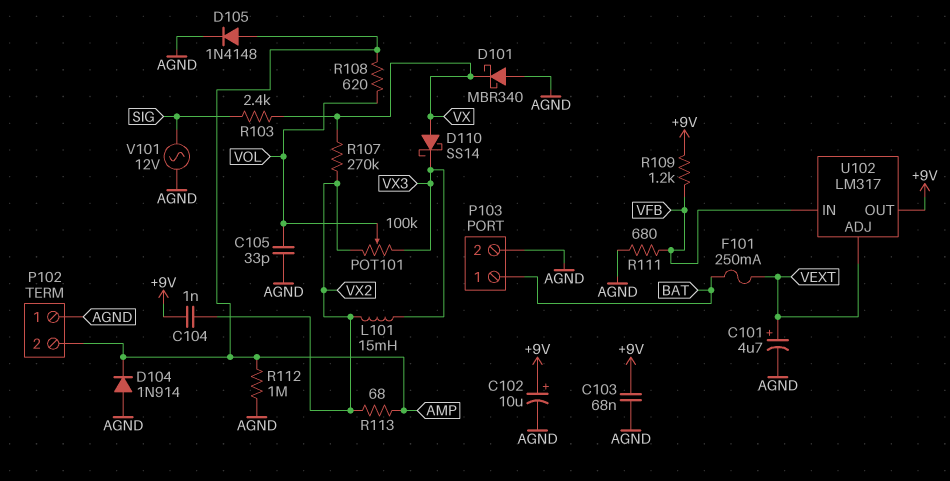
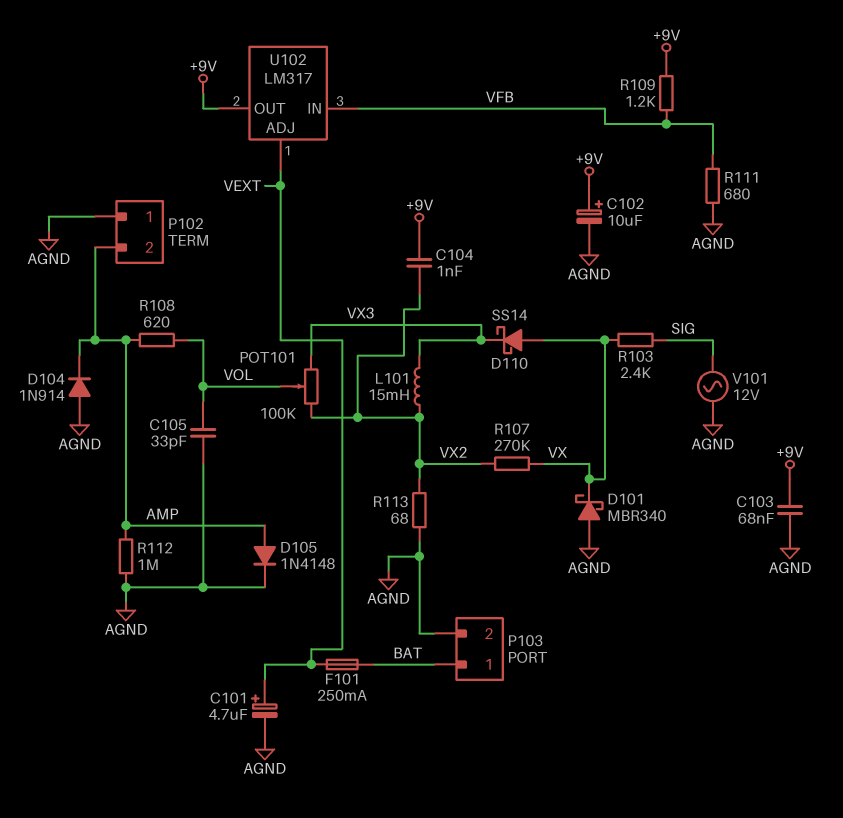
R113: 68 (AMP, VX2) -> 68 (AGND, VX2)

